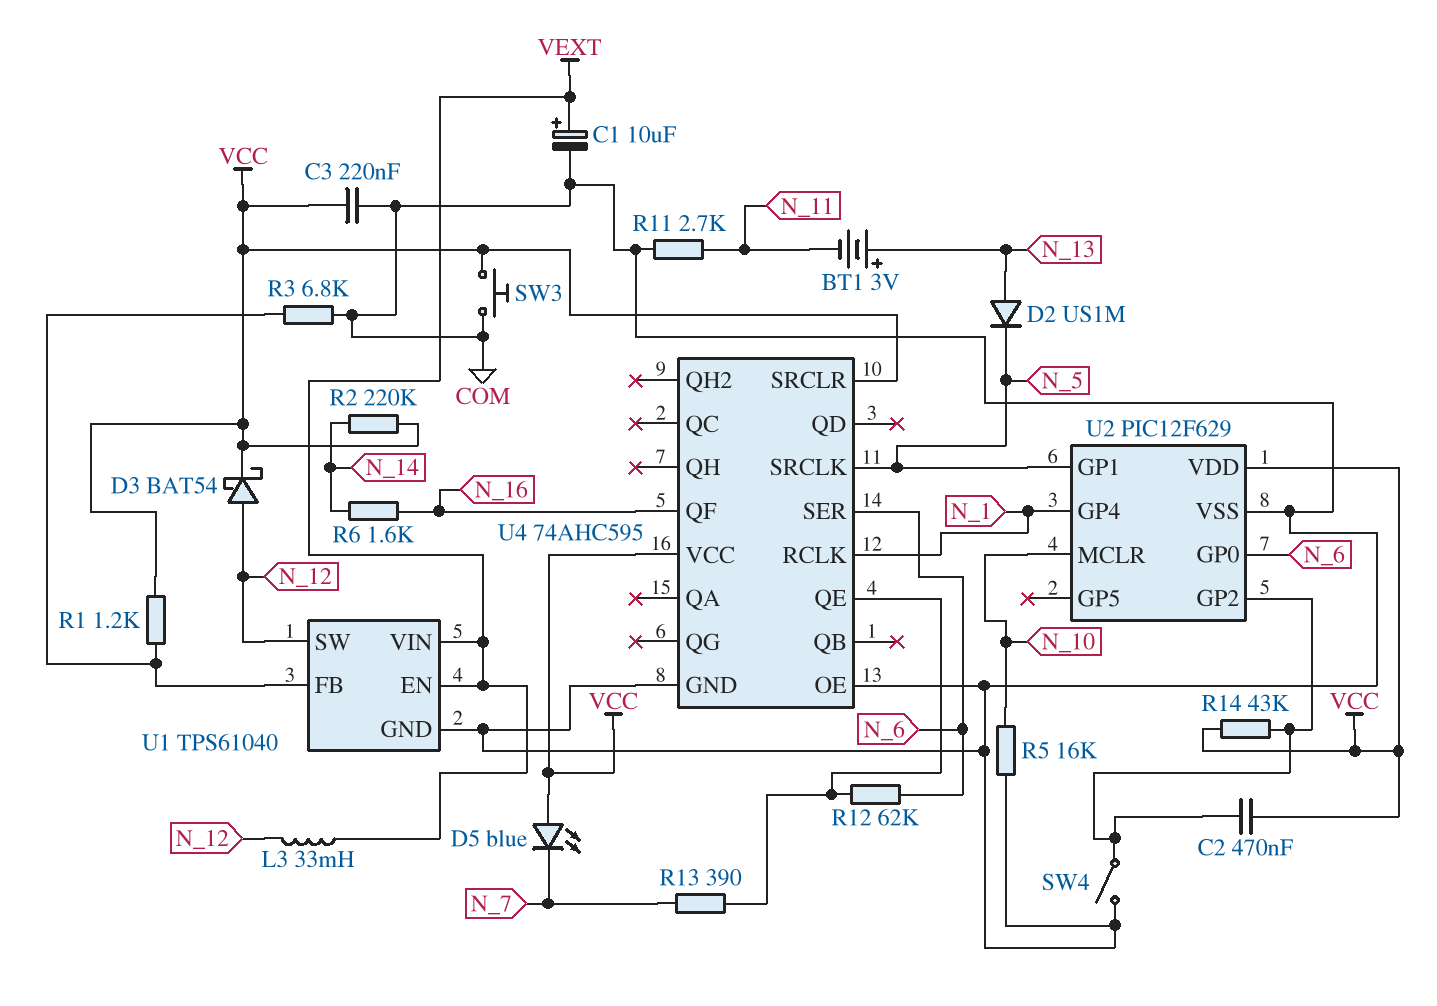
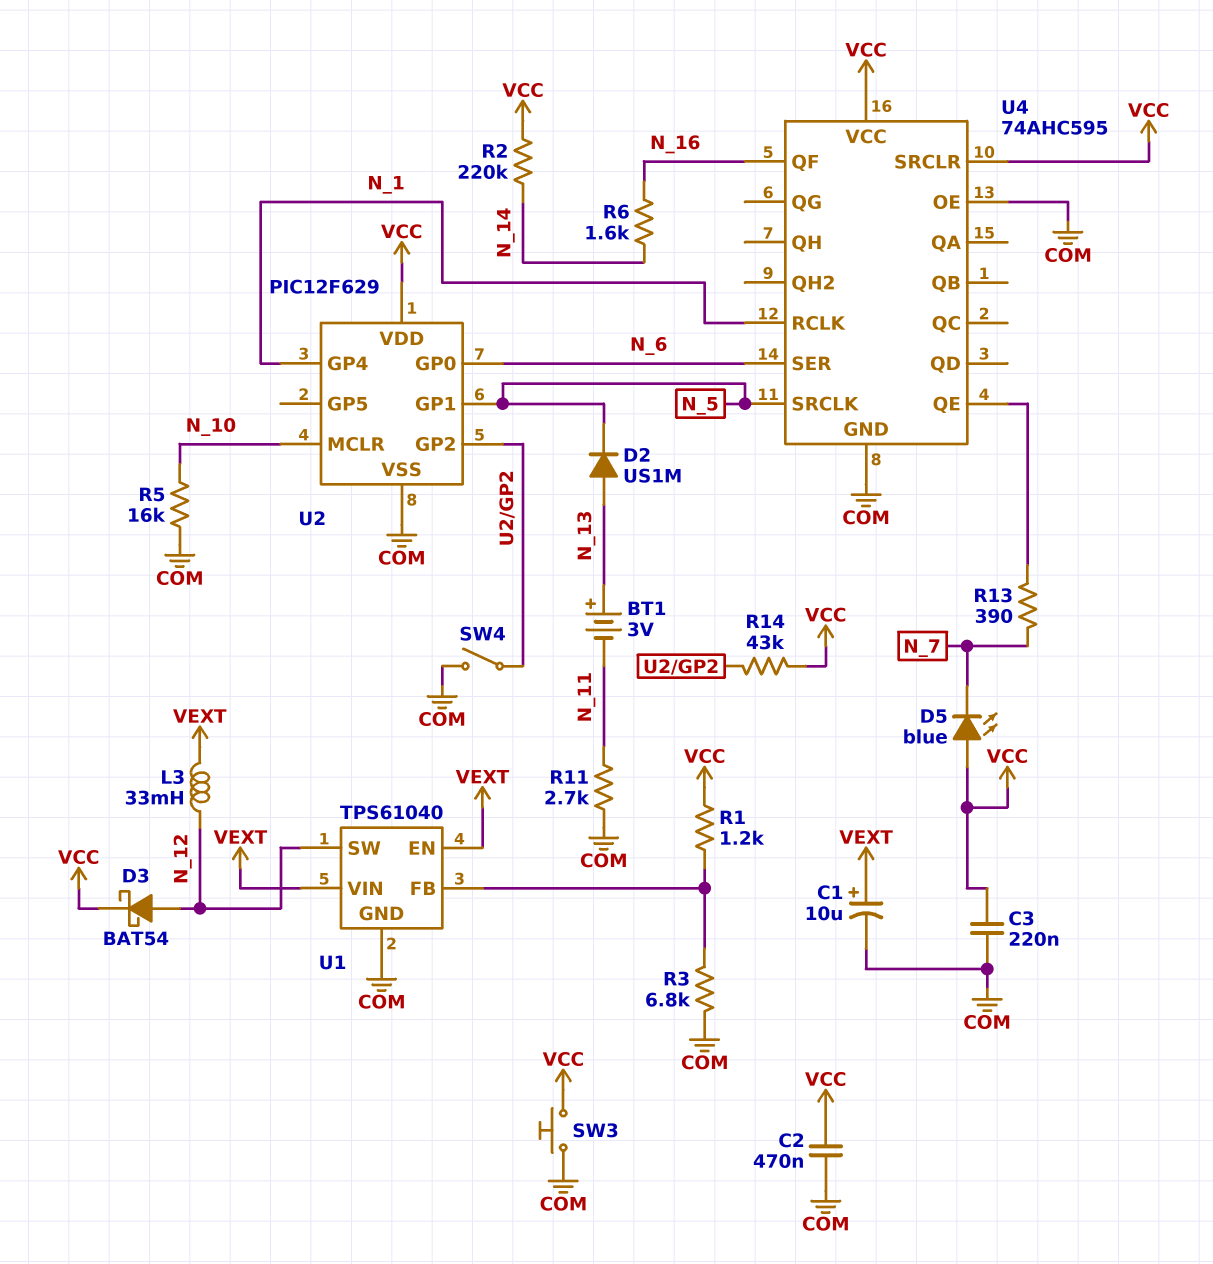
C2: 470nF (U2/GP2, VCC) -> 470nF (COM, VCC)
R12: 62k (N_6, U4/QE) -> none

